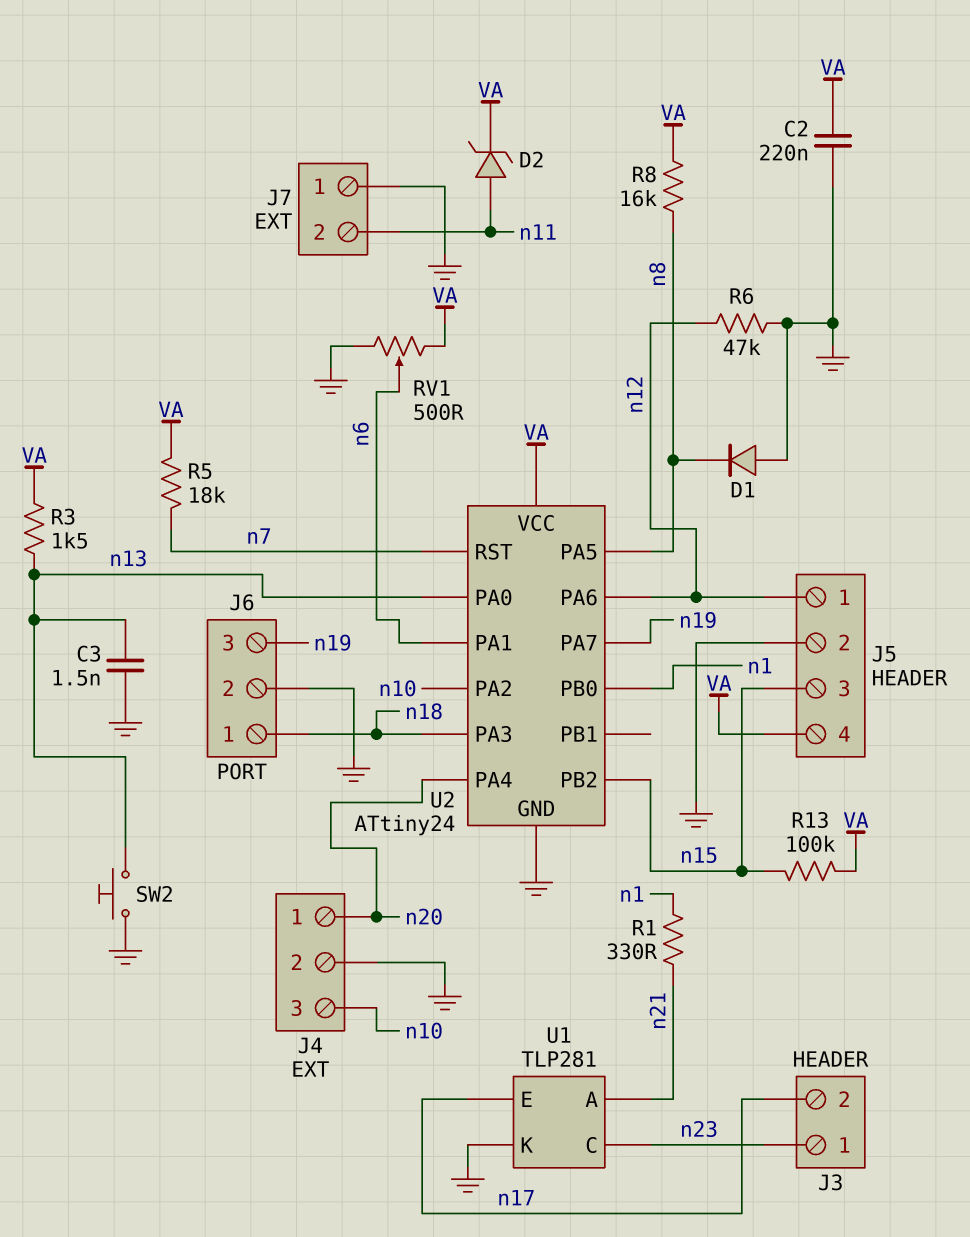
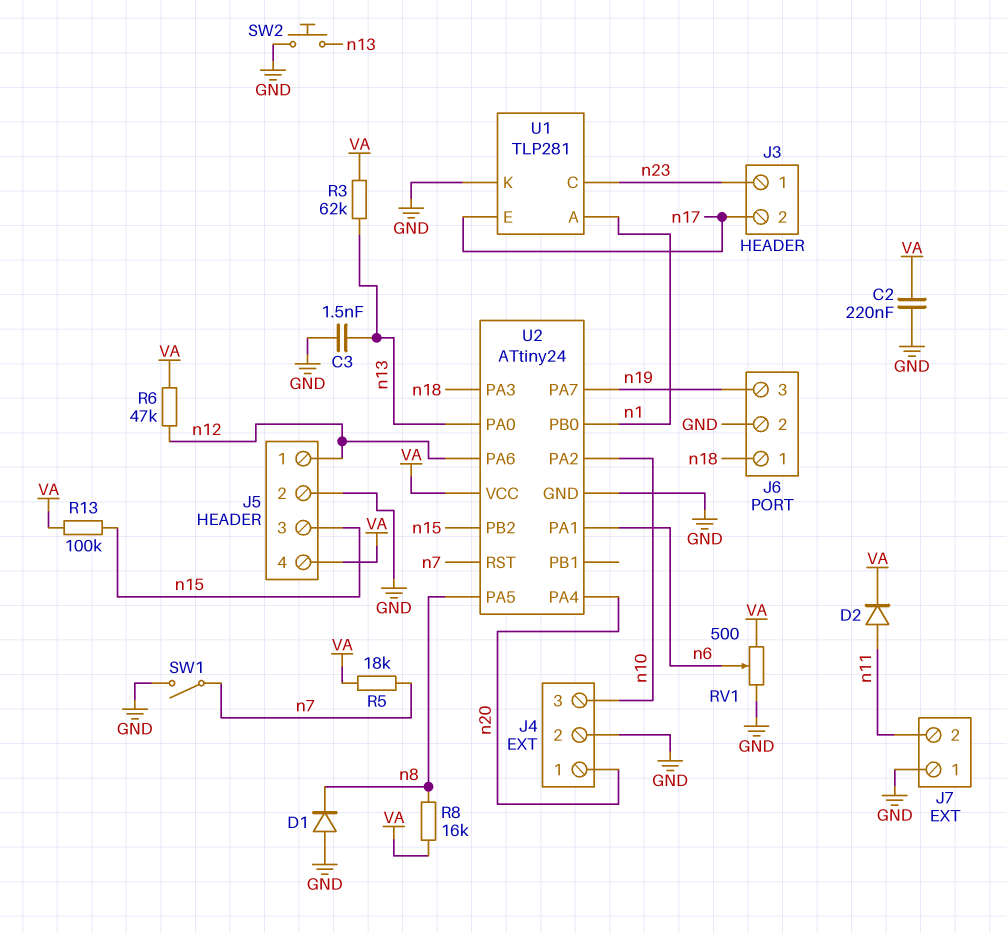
D2: zener (A n11, K VA) -> diode (A n11, K VA)
R1: 330 (n1, n21) -> none
R3: 1.5k (VA, n13) -> 62k (VA, n13)
R6: 47k (GND, n12) -> 47k (VA, n12)
SW1: none -> switch (GND, n7)
U1 pin A: n21 -> n1

